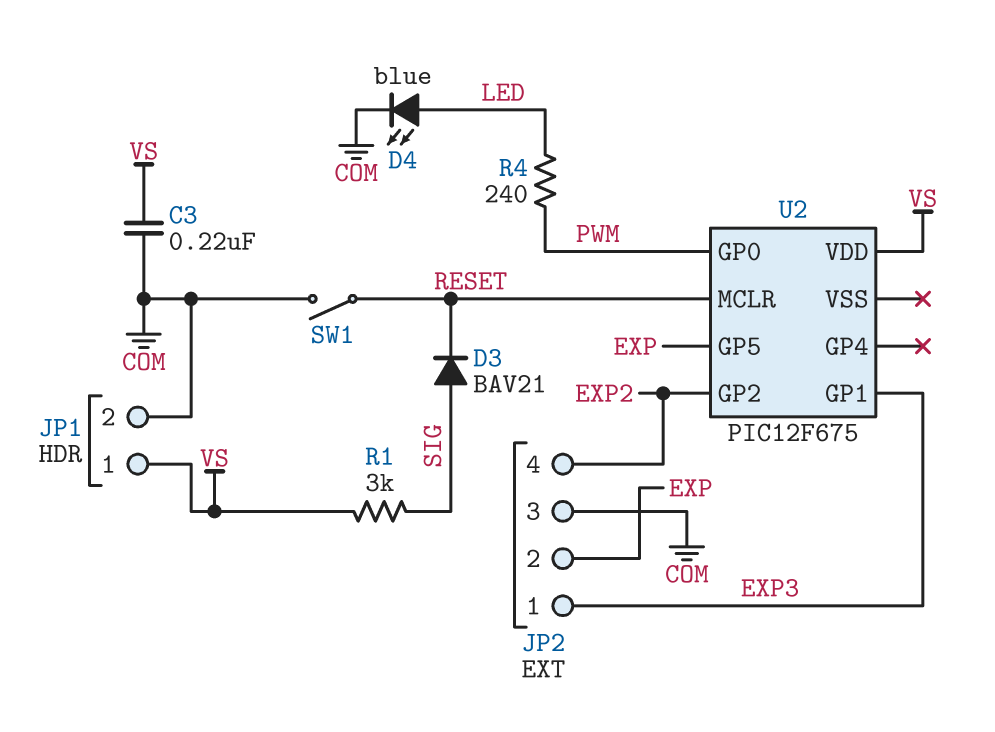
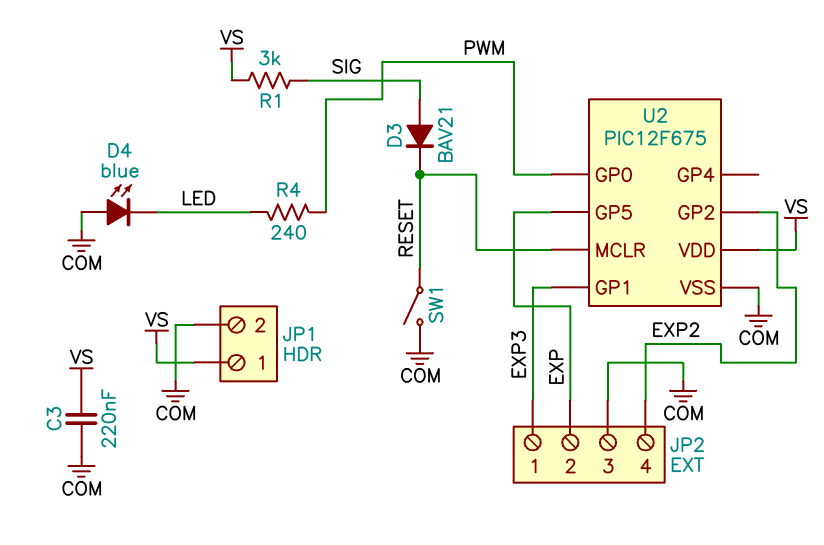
D4: LED blue (A LED, K COM) -> LED blue (A COM, K LED)
U2 pin VSS: none -> COM

